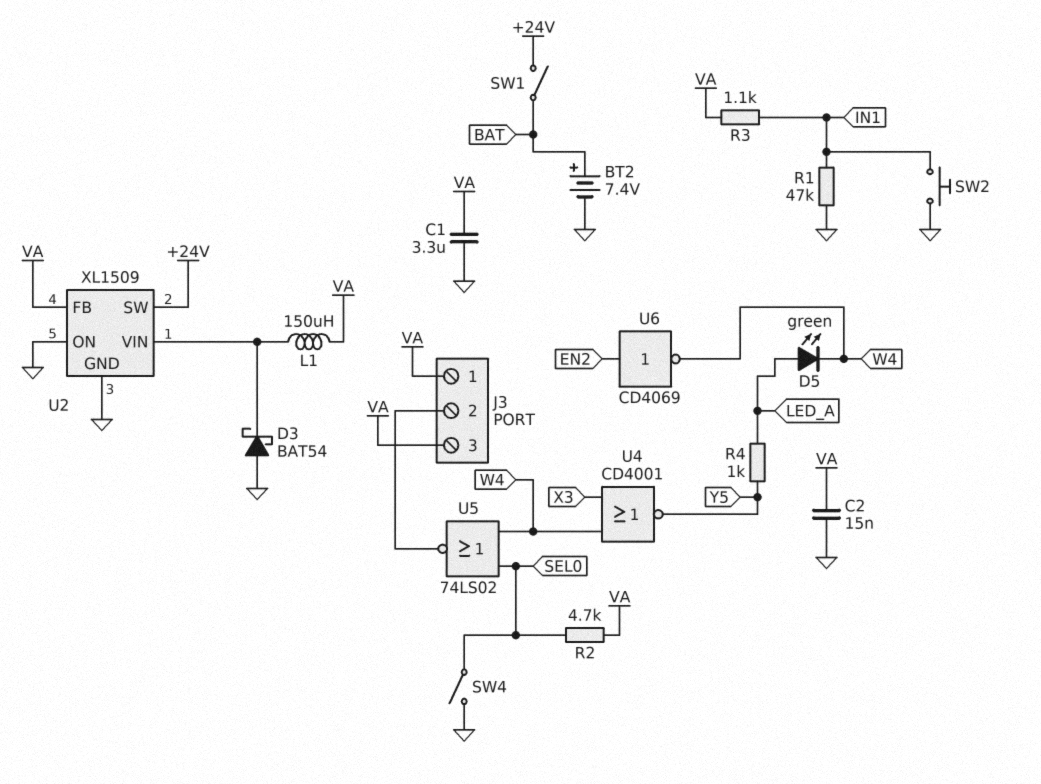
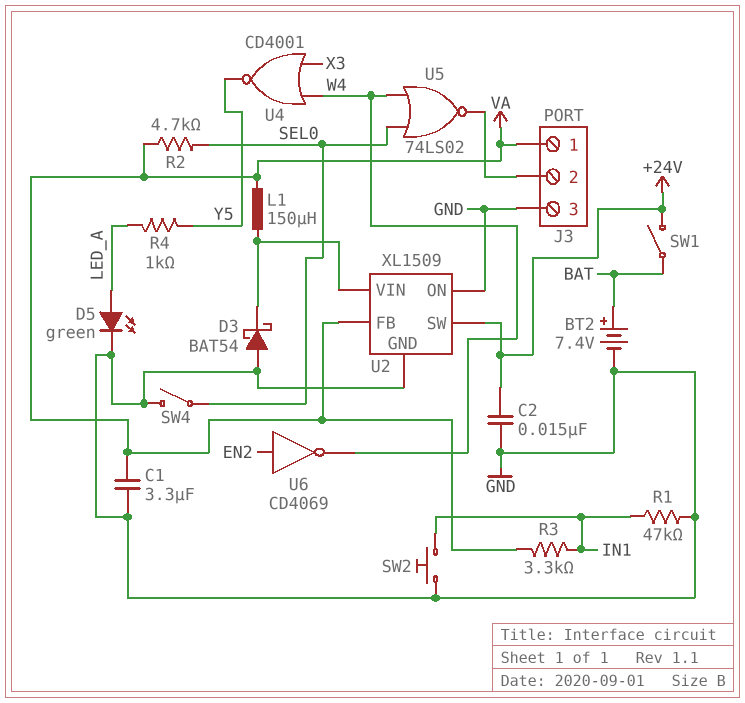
C2: 15nF (GND, VA) -> 15nF (+24V, GND)
D5: LED green (A LED_A, K W4) -> LED green (A LED_A, K GND)
J3 pin 3: VA -> GND
R3: 1.1k (IN1, VA) -> 3.3k (IN1, VA)

